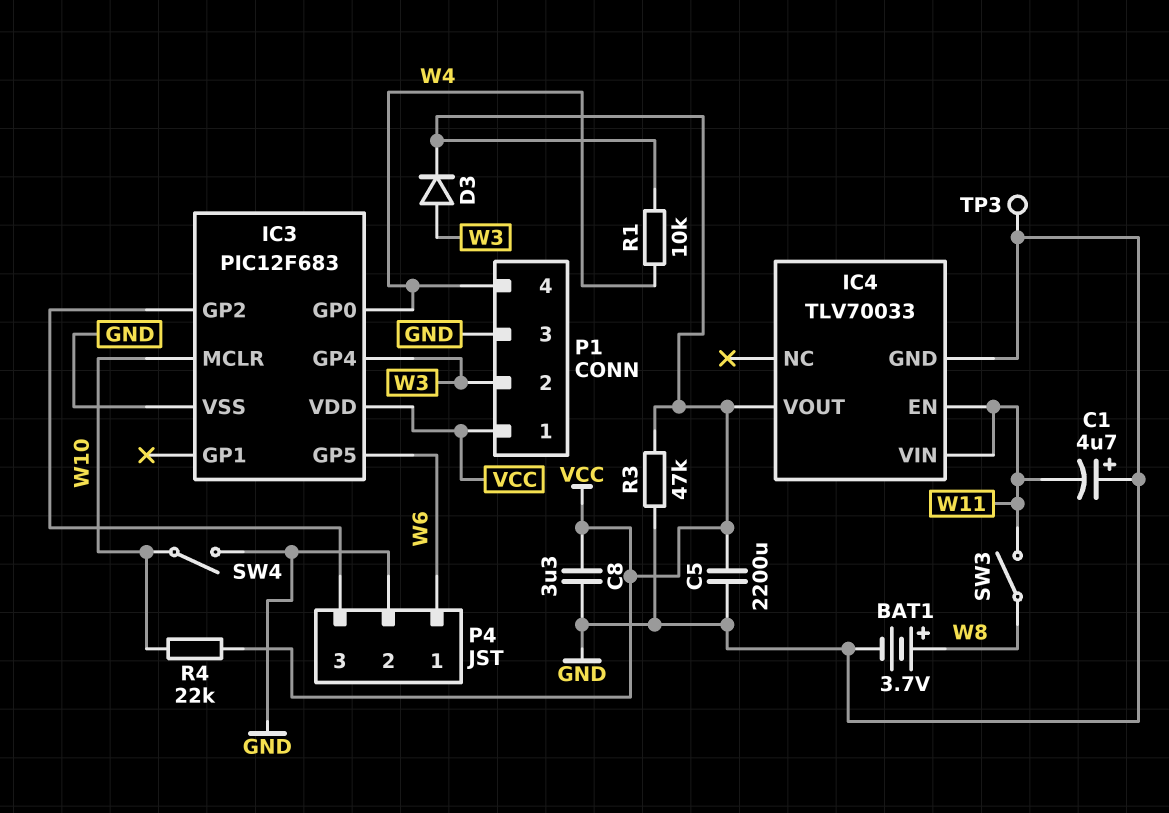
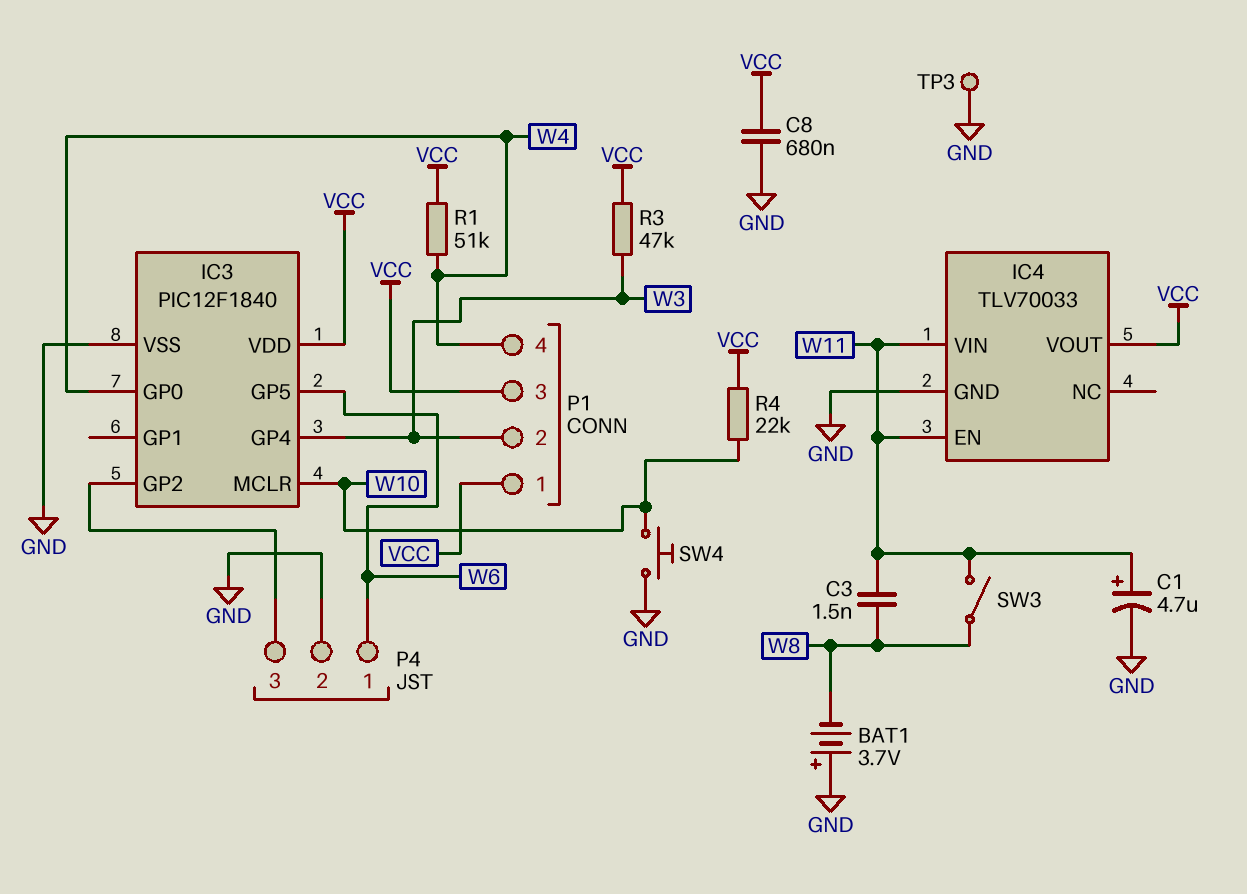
BAT1: 3.7V (plus W8, minus GND) -> 3.7V (plus GND, minus W8)
C1: 4.7uF (plus GND, minus W11) -> 4.7uF (plus W11, minus GND)
C3: none -> 1.5nF (W8, W11)
C5: 2200uF (GND, VCC) -> none
C8: 3.3uF (GND, VCC) -> 680nF (GND, VCC)
D3: diode (A W3, K VCC) -> none
IC3: PIC12F683 -> PIC12F1840
P1 pin 3: GND -> VCC
R1: 10k (VCC, W4) -> 51k (VCC, W4)
R3: 47k (GND, VCC) -> 47k (VCC, W3)
SW4: switch (GND, W10) -> button (GND, W10)

